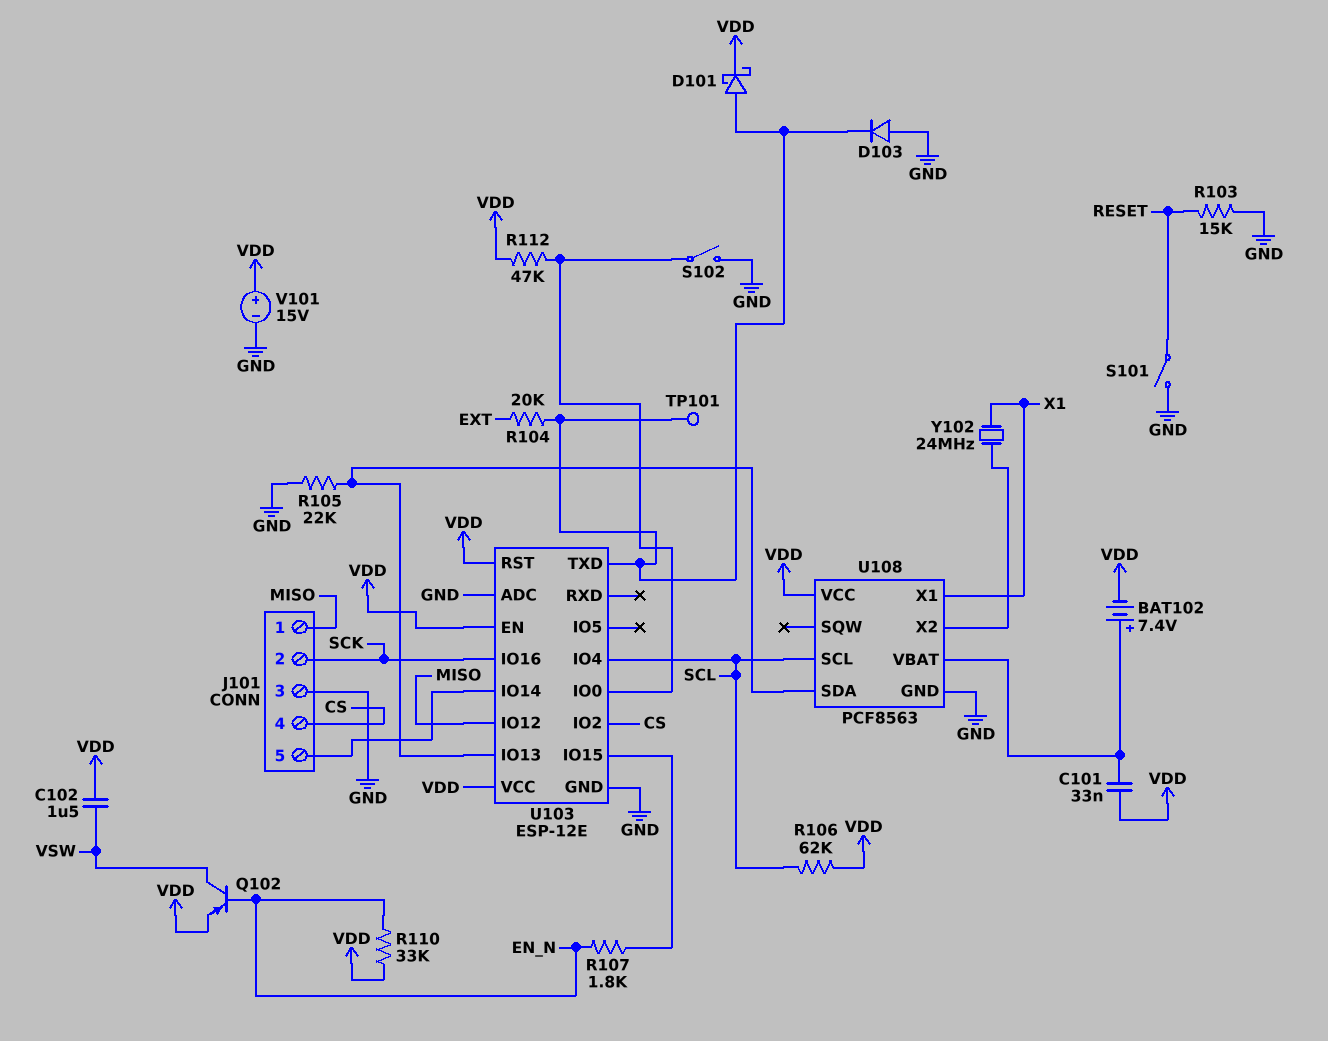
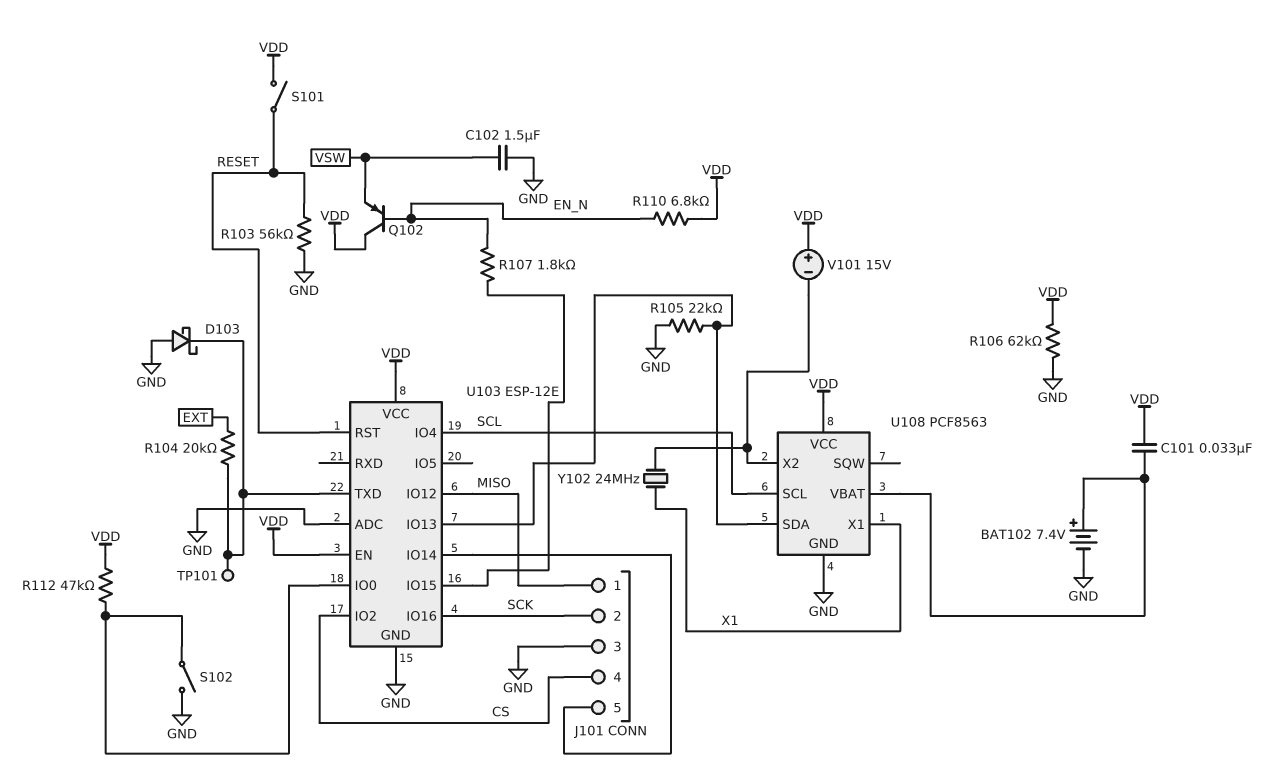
BAT102: 7.4V (plus U108/VBAT, minus VDD) -> 7.4V (plus U108/VBAT, minus GND)
C102: 1.5uF (VDD, VSW) -> 1.5uF (GND, VSW)
D101: schottky (A U103/TXD, K VDD) -> none
D103: diode (A GND, K U103/TXD) -> schottky (A GND, K U103/TXD)
Q102: PNP (B EN_N, C VSW, E VDD) -> PNP (B EN_N, C VDD, E VSW)
R103: 15k (GND, RESET) -> 56k (GND, RESET)
R106: 62k (SCL, VDD) -> 62k (GND, VDD)
R110: 33k (EN_N, VDD) -> 6.8k (EN_N, VDD)
S101: switch (GND, RESET) -> switch (RESET, VDD)
U103 pin RST: VDD -> RESET
V101: 15V (plus VDD, minus GND) -> 15V (plus VDD, minus U108/X2)

